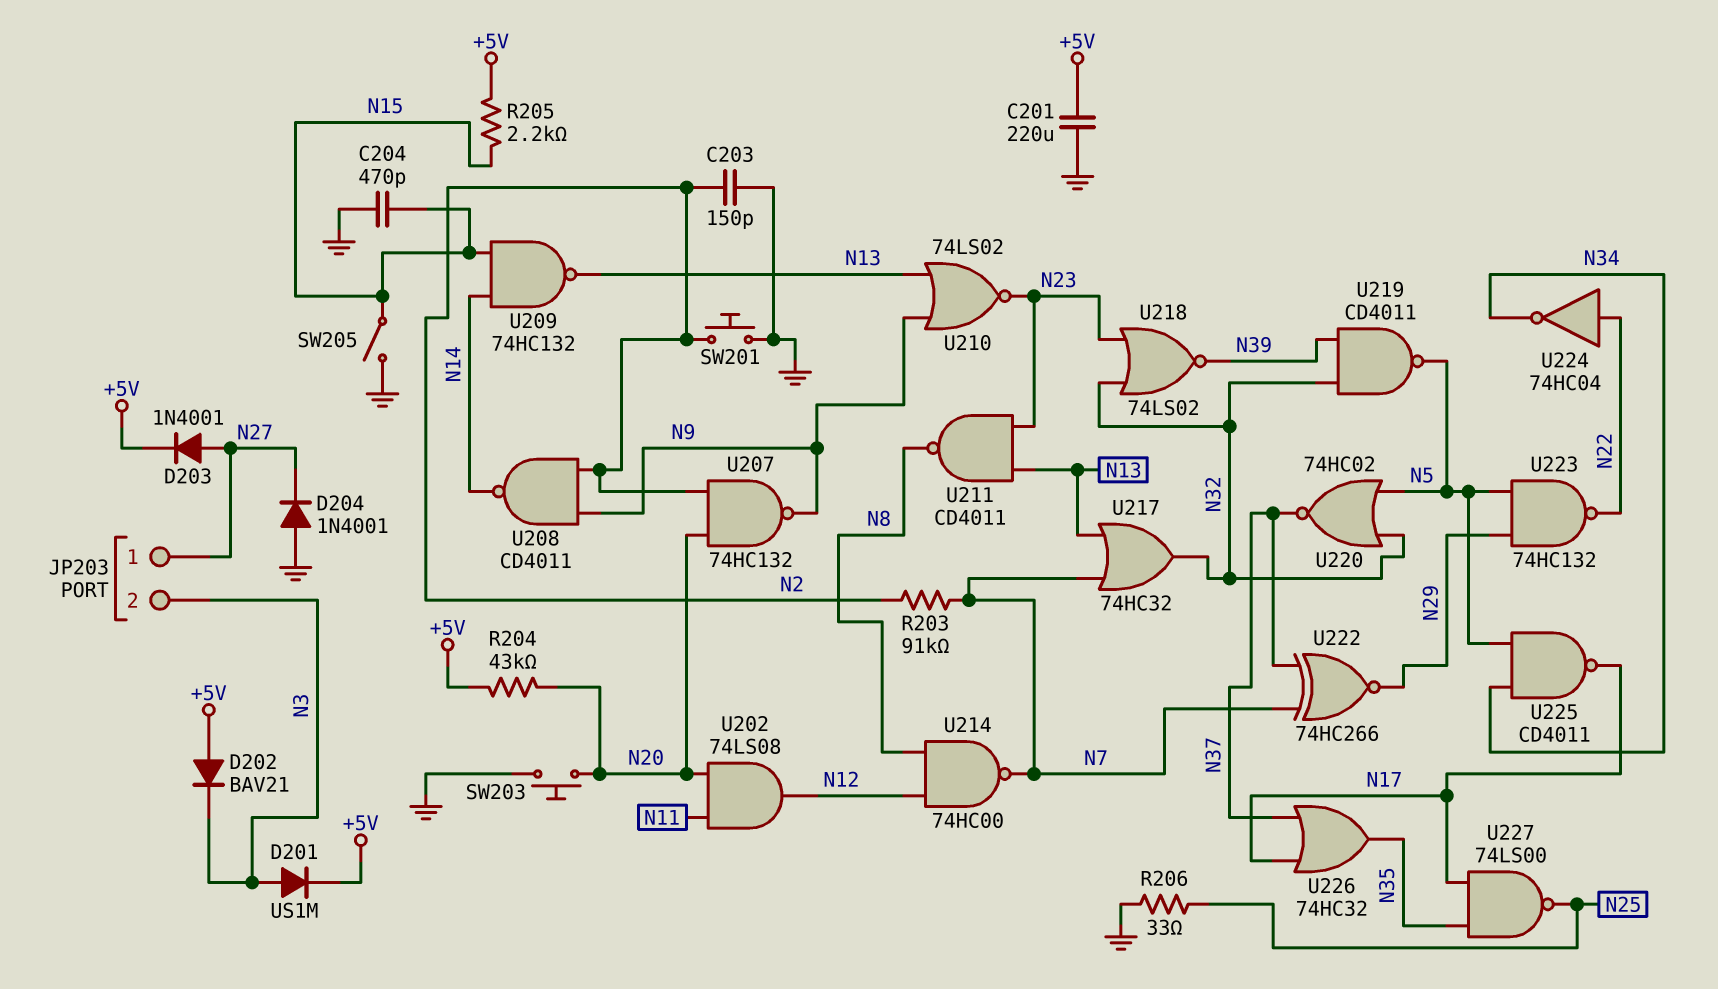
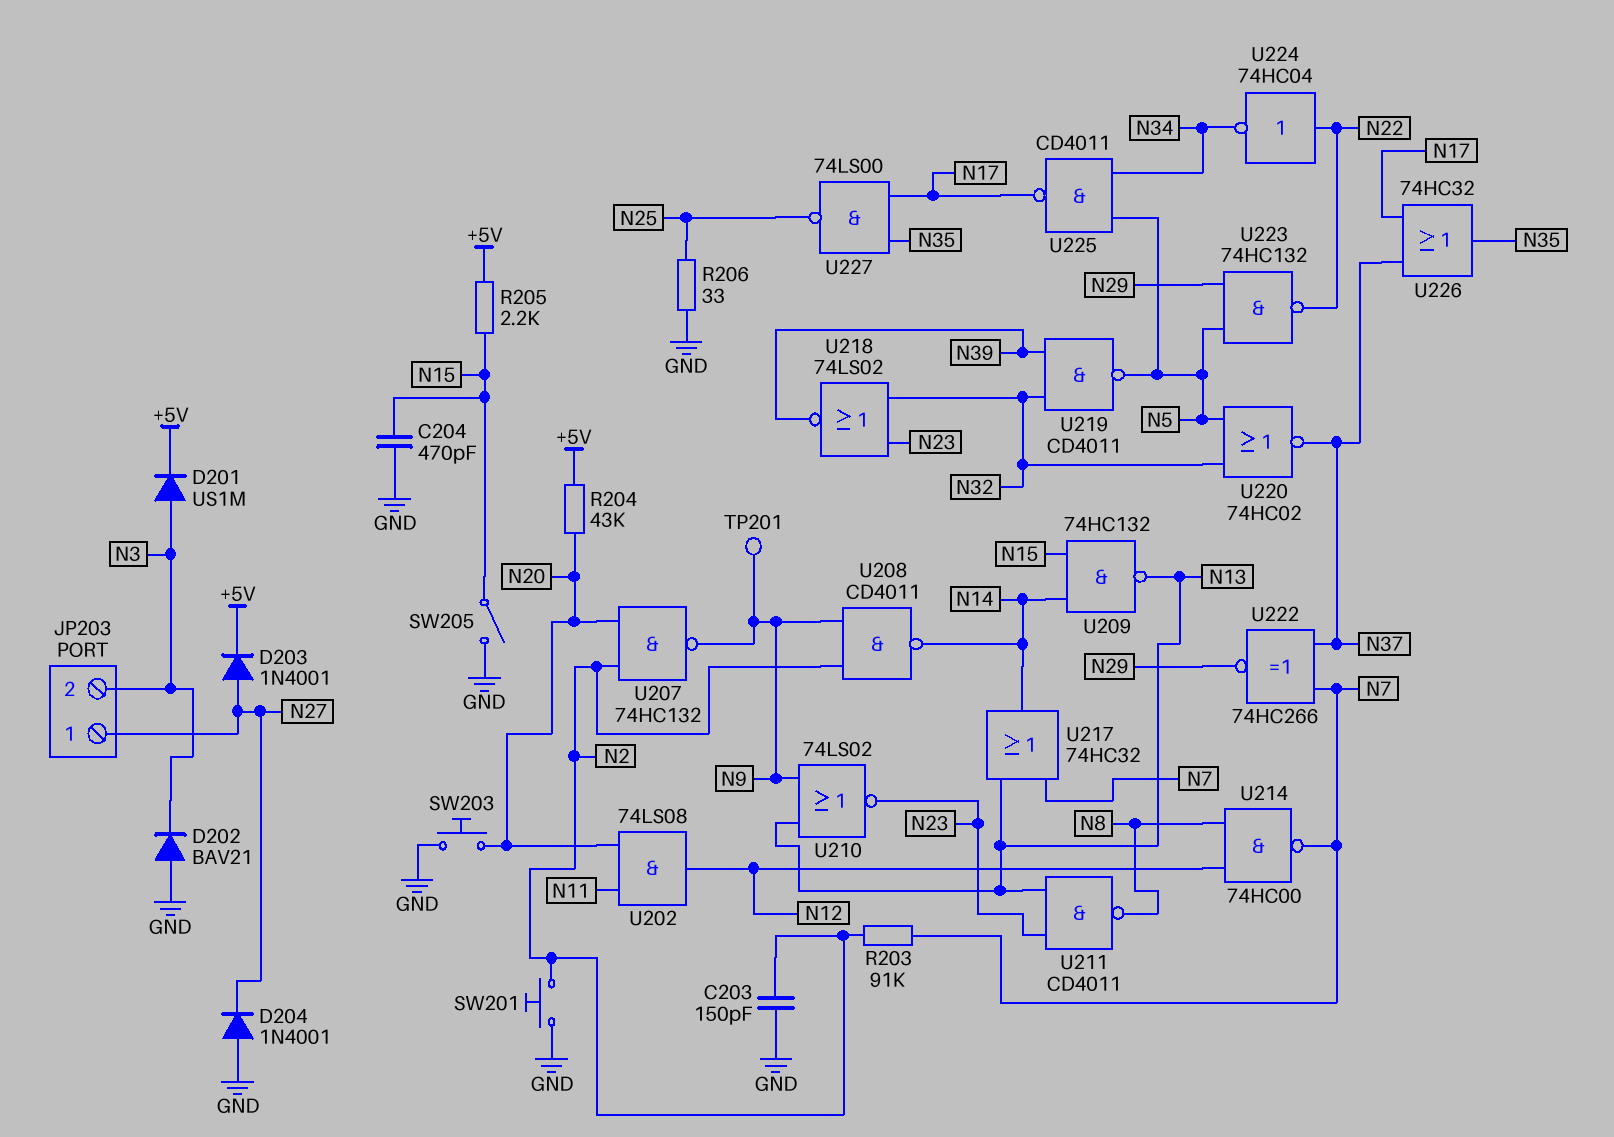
C201: 220uF (+5V, GND) -> none
D202: diode BAV21 (A +5V, K N3) -> diode BAV21 (A GND, K N3)
TP201: none -> test point (N9)
U217: OR 74HC32 (in N7, in N13, out N32) -> OR 74HC32 (in N7, in N13, out N14)

